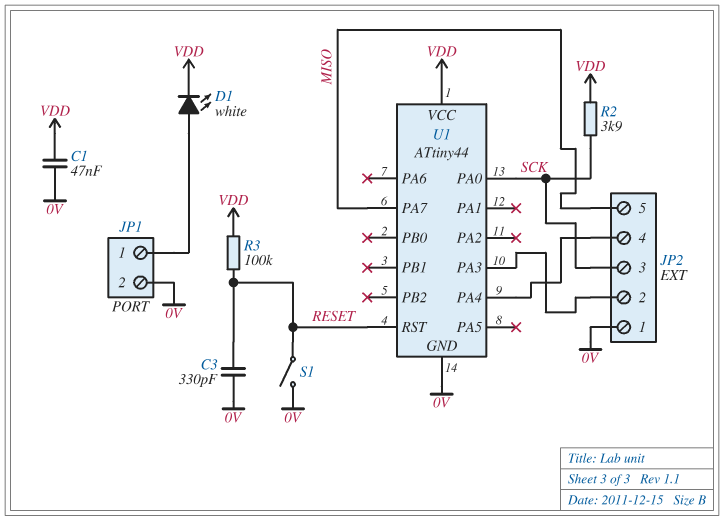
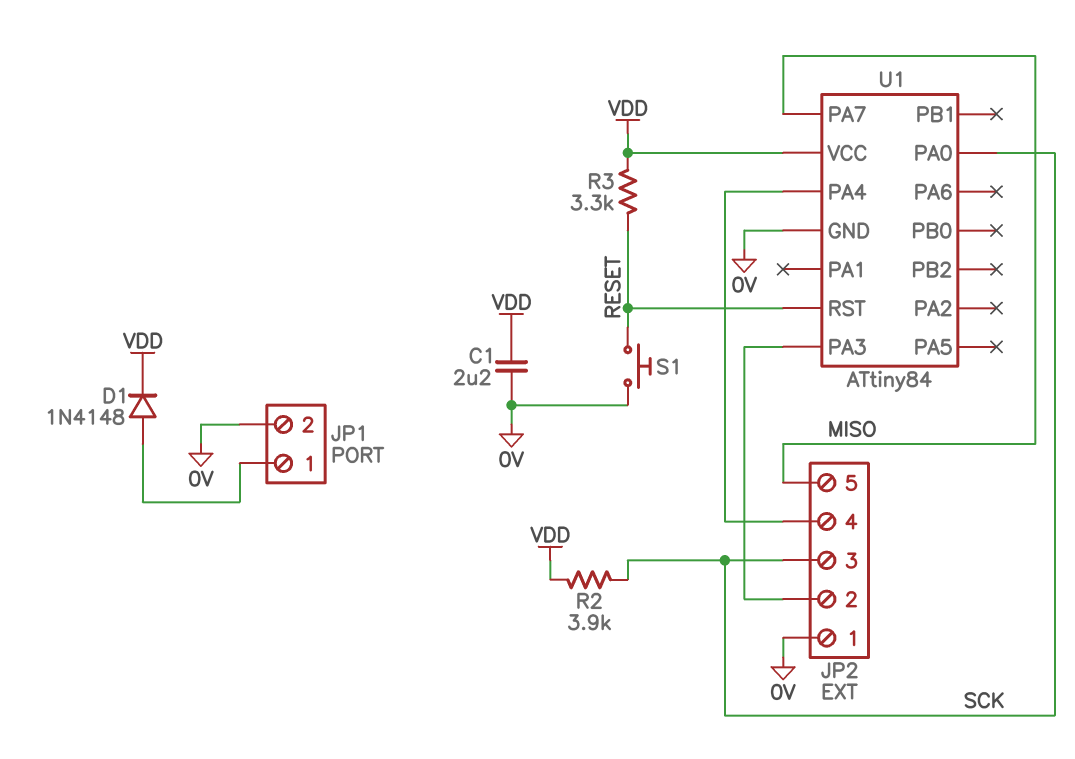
C1: 47nF (0V, VDD) -> 2.2uF (0V, VDD)
C3: 330pF (0V, RESET) -> none
D1: LED white (A JP1/1, K VDD) -> diode 1N4148 (A JP1/1, K VDD)
R3: 100k (RESET, VDD) -> 3.3k (RESET, VDD)
S1: switch (0V, RESET) -> button (0V, RESET)
U1: ATtiny44 -> ATtiny84

